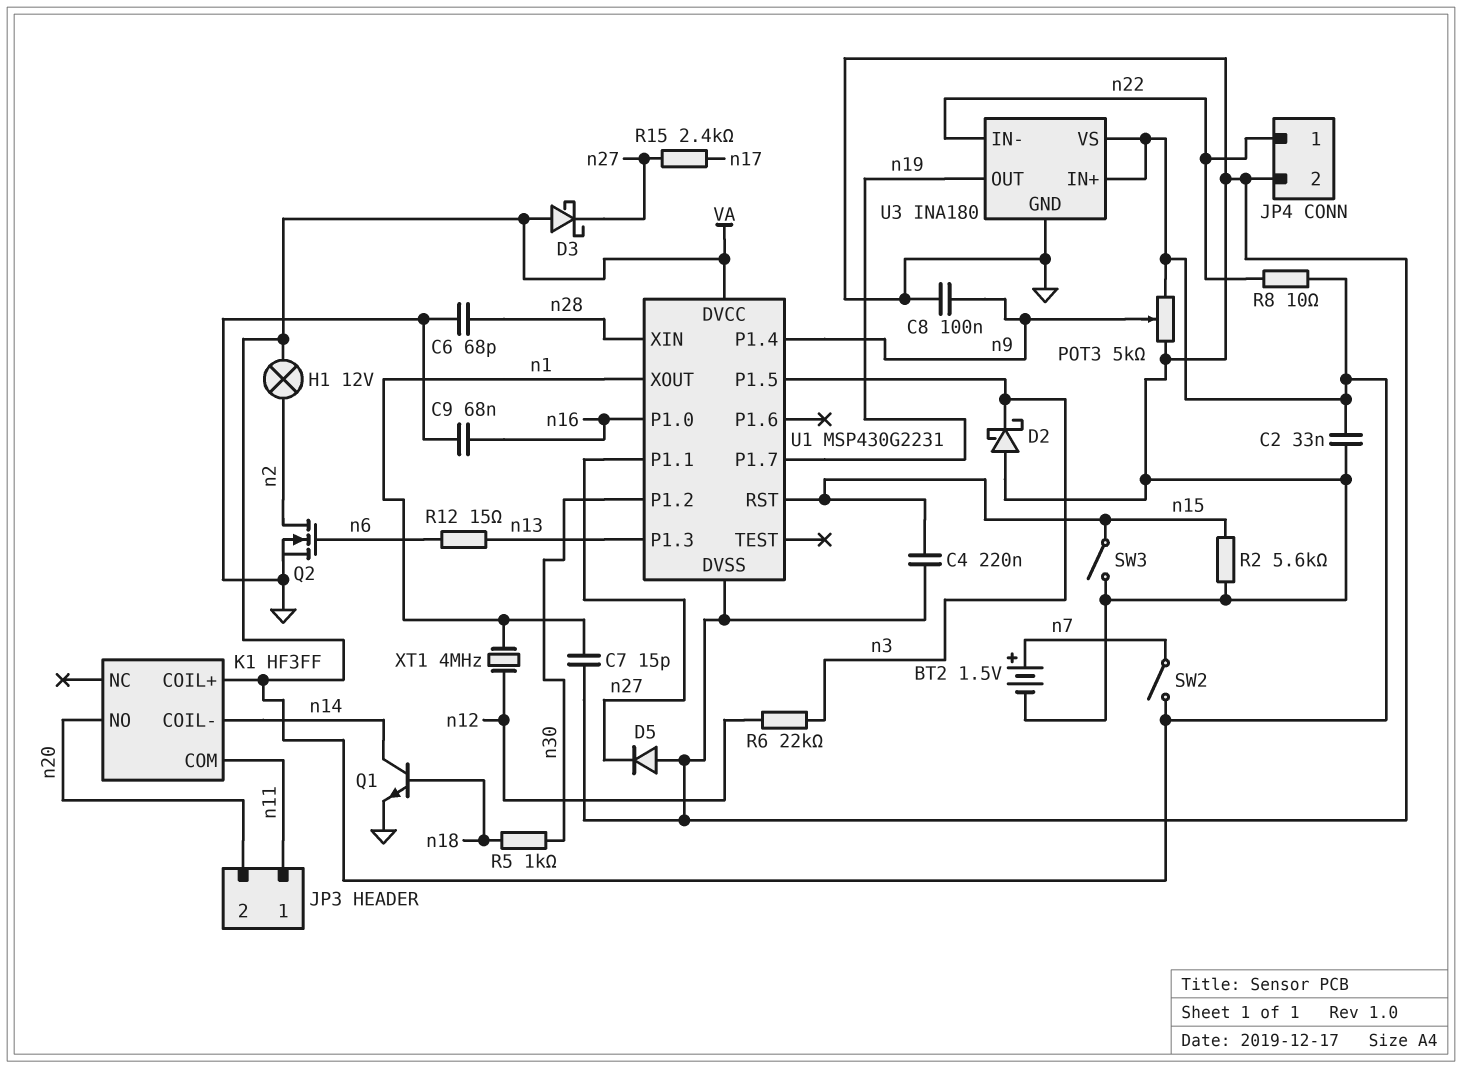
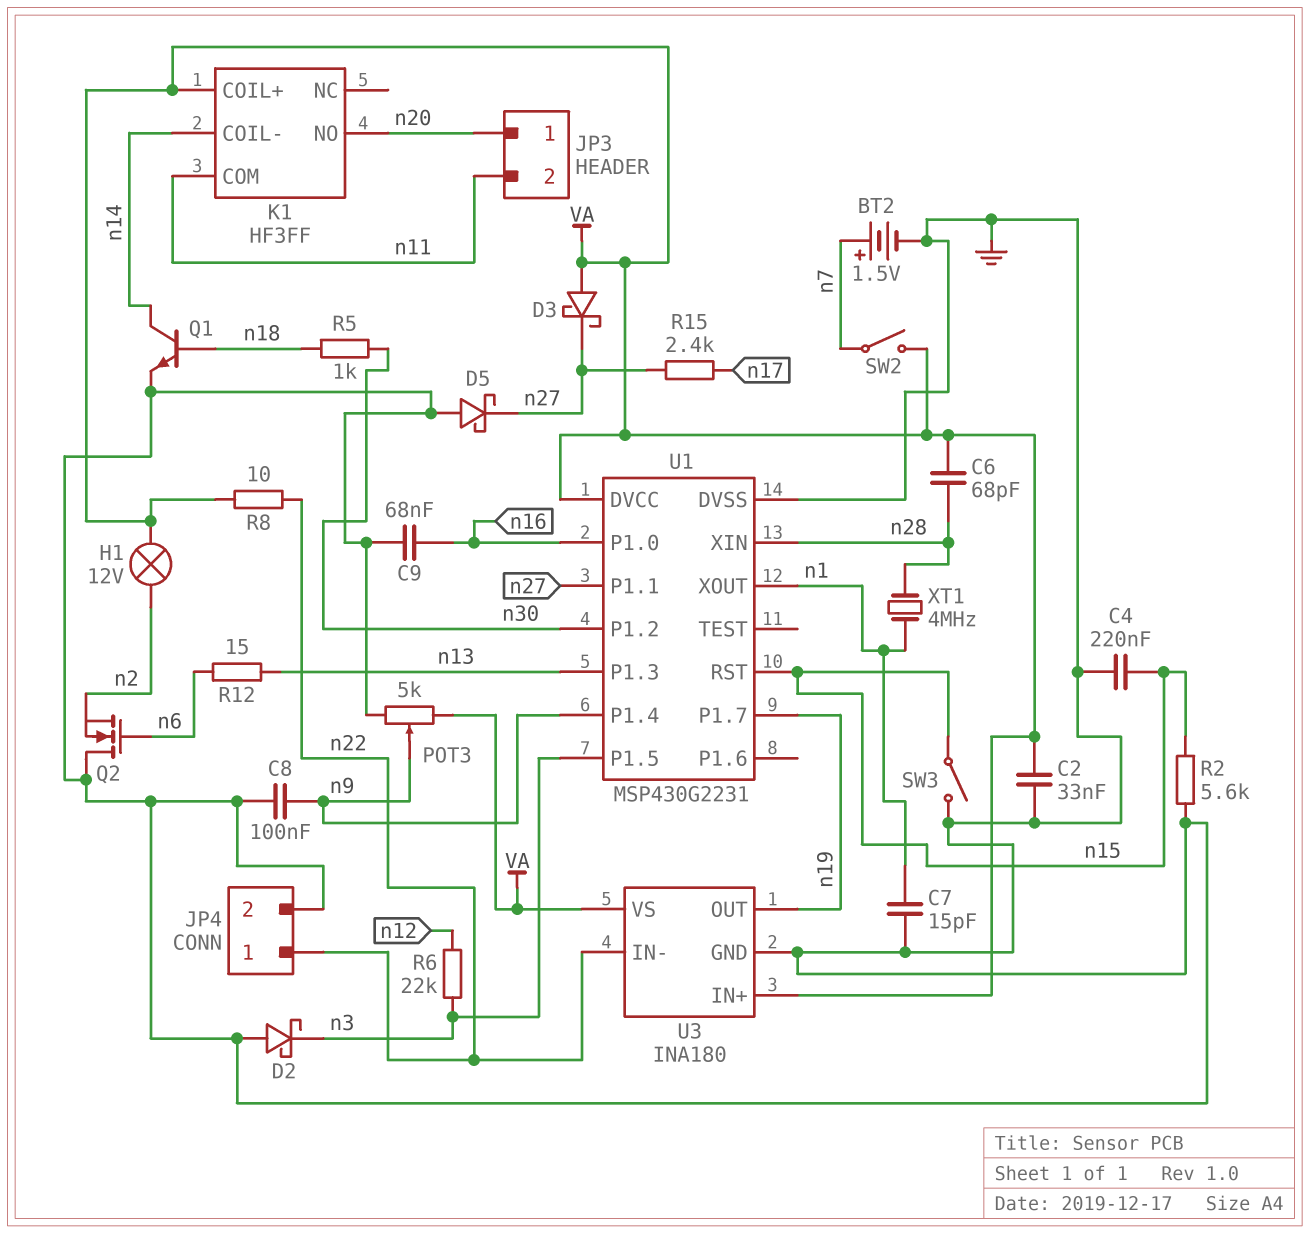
C6: 68pF (GND, n28) -> 68pF (VA, n28)
D5: diode (A GND, K n27) -> schottky (A GND, K n27)
JP3 pin 1: n11 -> n20
JP3 pin 2: n20 -> n11
Q2: NMOS (G n6, D n2, S GND) -> NMOS (G n6, D GND, S n2)
XT1: 4MHz (n1, n12) -> 4MHz (n1, n28)

